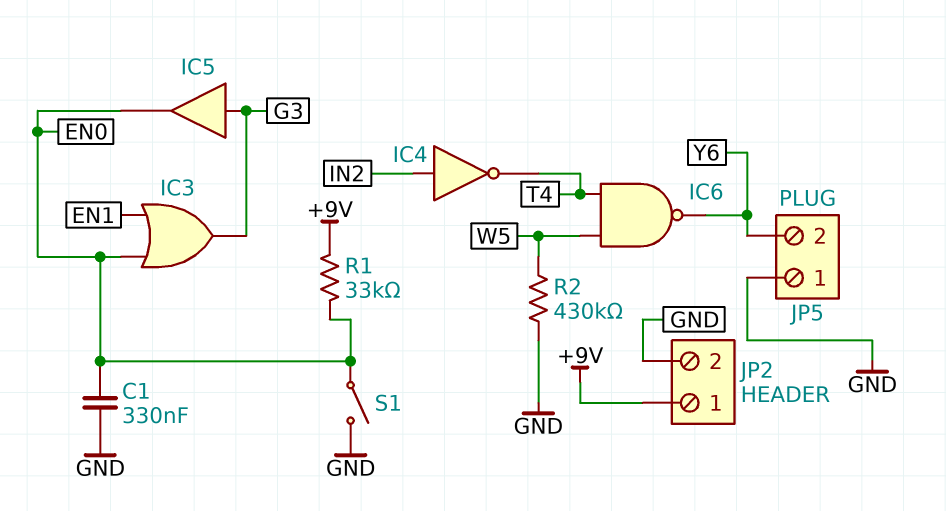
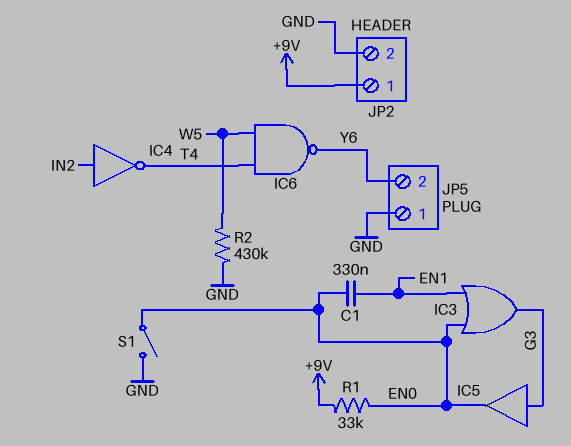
C1: 330nF (EN0, GND) -> 330nF (EN0, EN1)

